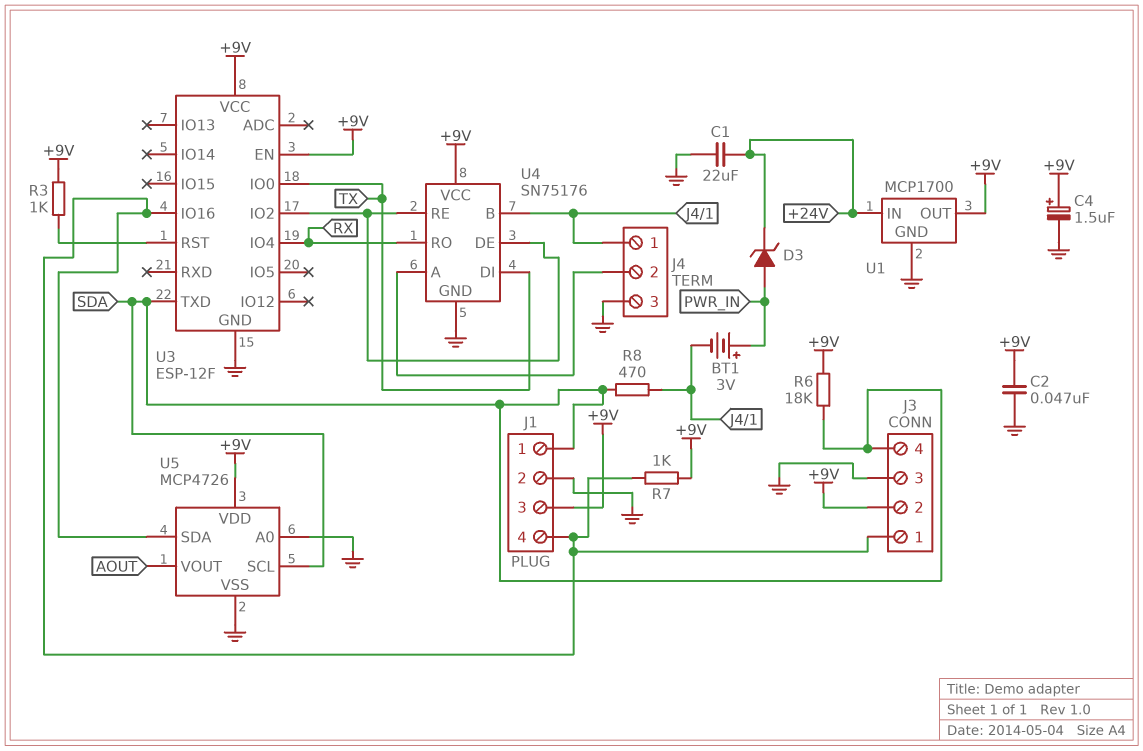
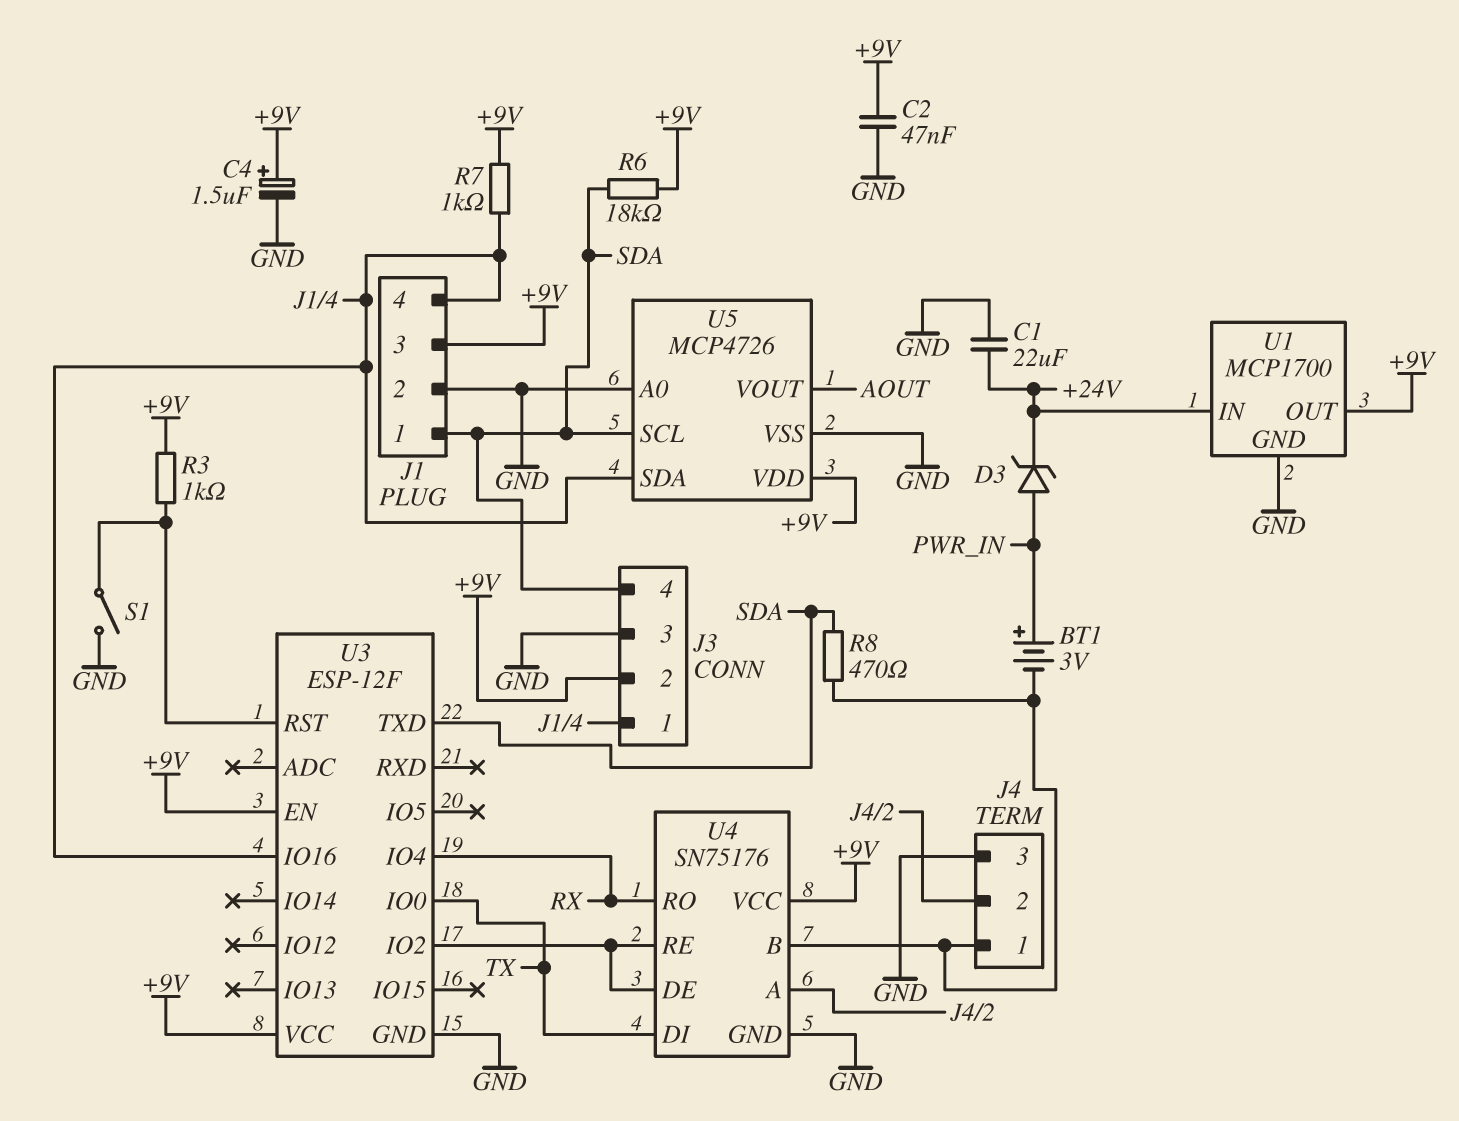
S1: none -> switch (GND, U3/RST)

